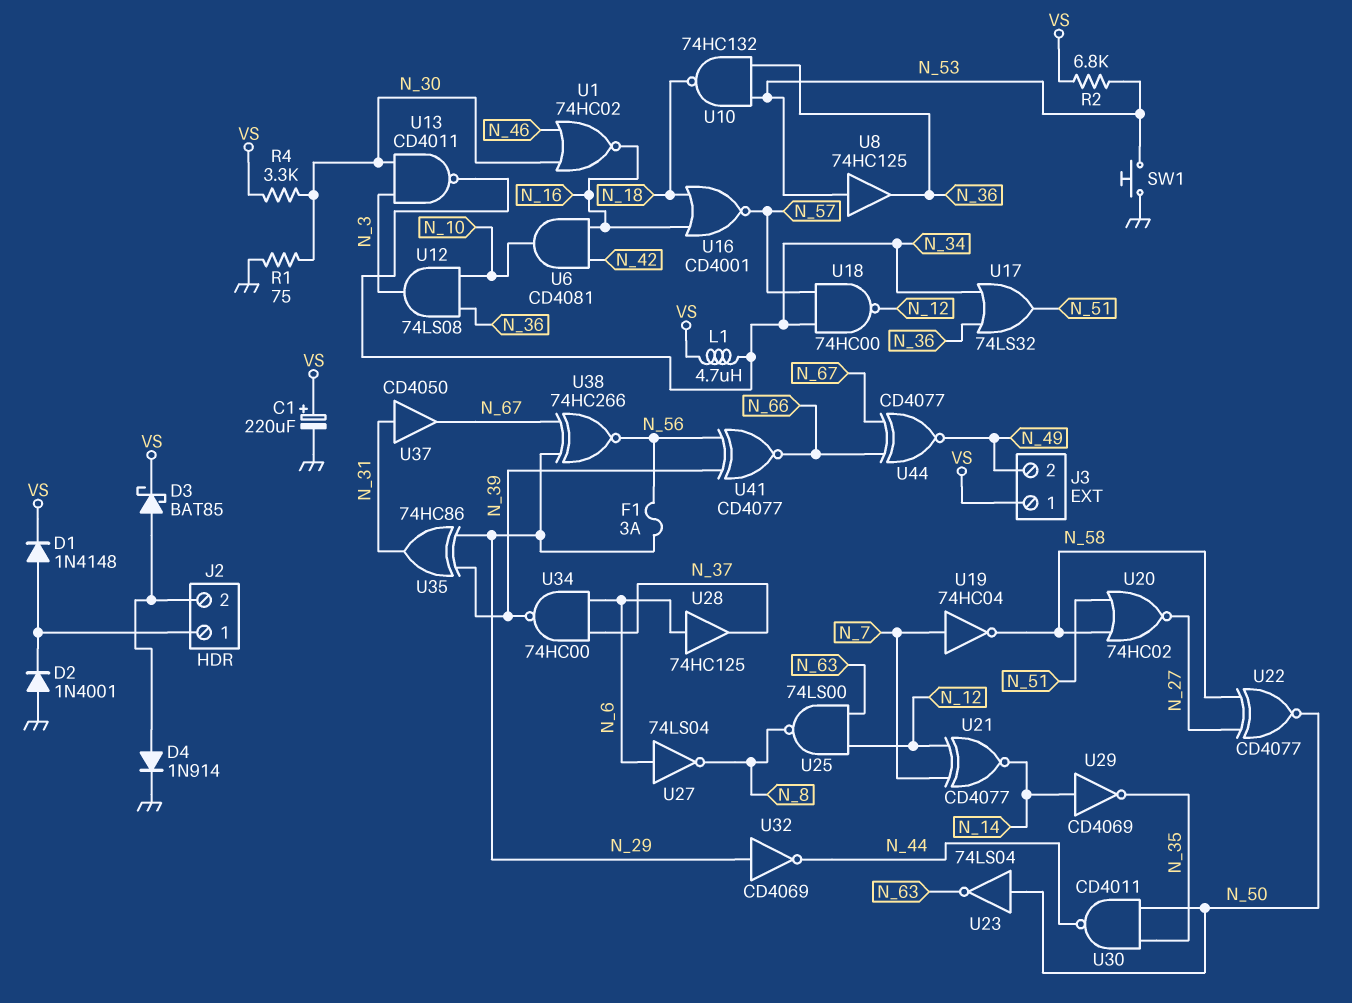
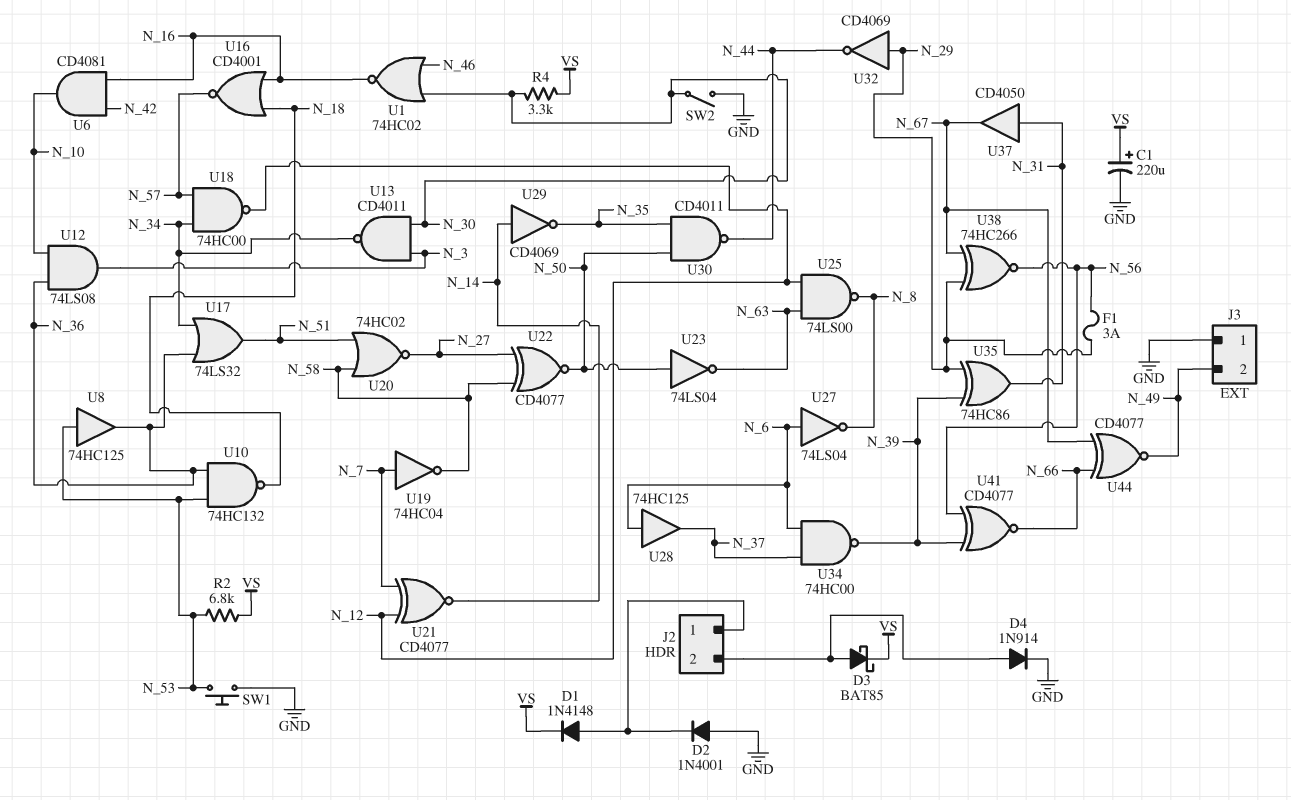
J3 pin 1: VS -> GND
L1: 4.7uH (N_34, VS) -> none
R1: 75 (GND, N_30) -> none
SW2: none -> switch (GND, N_30)

